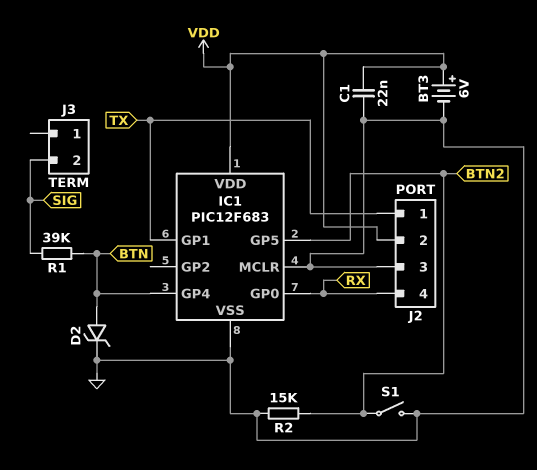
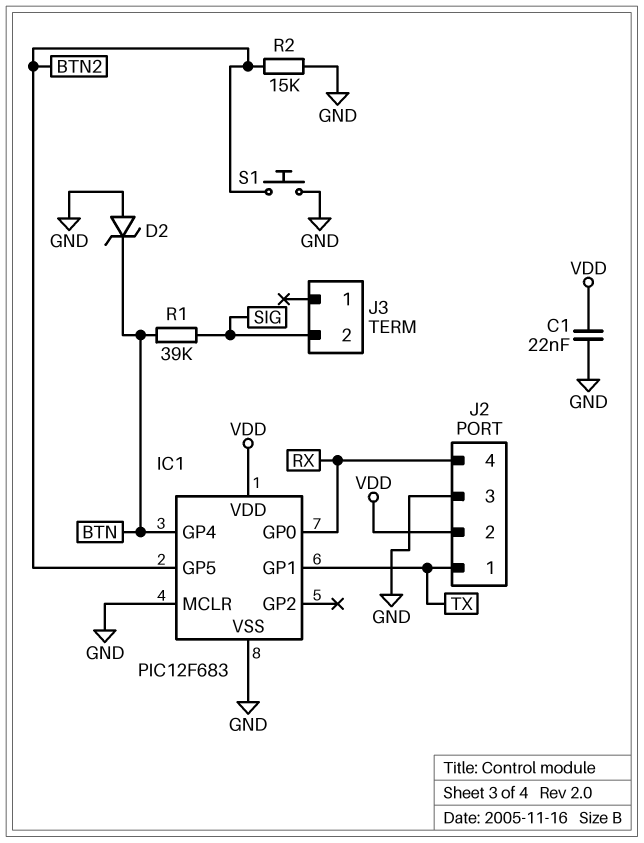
BT3: 6V (plus VDD, minus GND) -> none
D2: zener (A BTN, K GND) -> zener (A GND, K BTN)
S1: switch (BTN2, GND) -> button (BTN2, GND)

